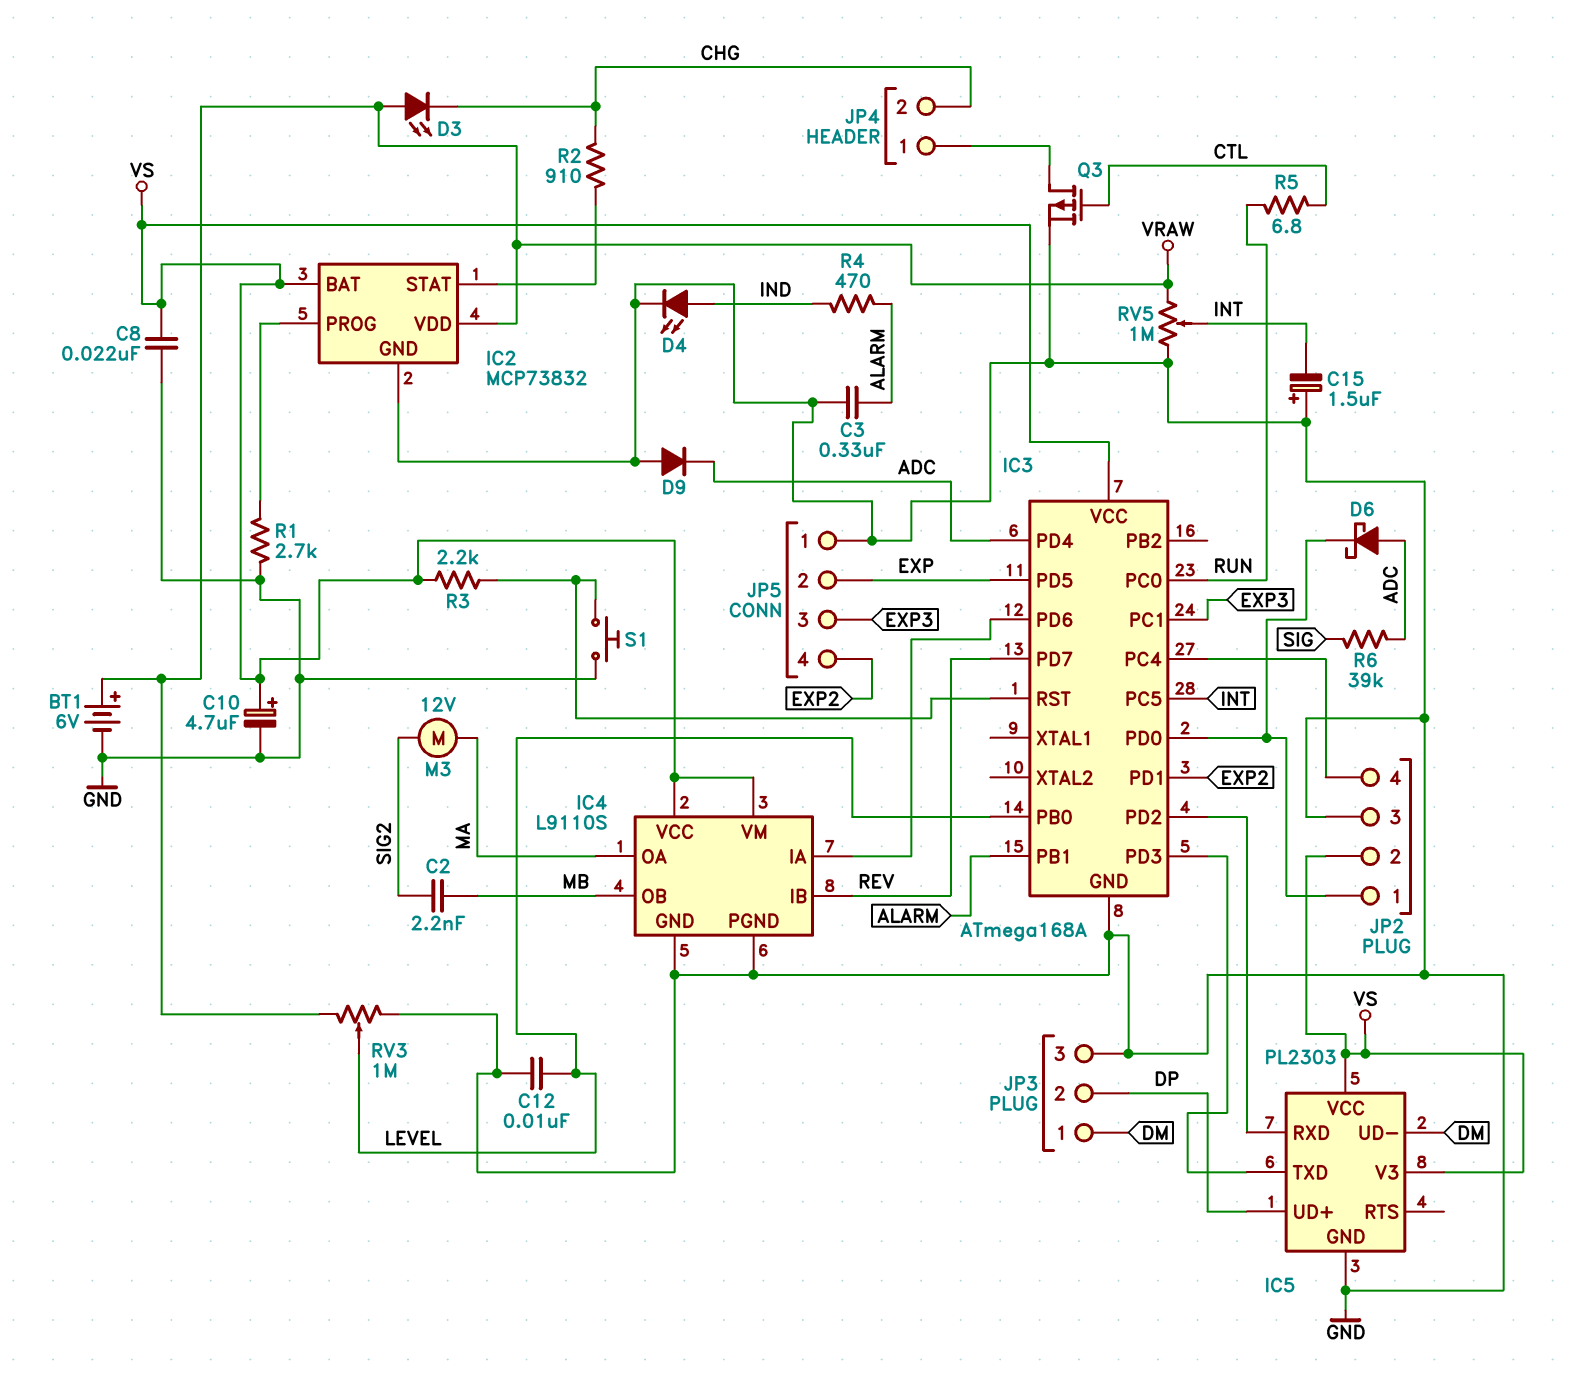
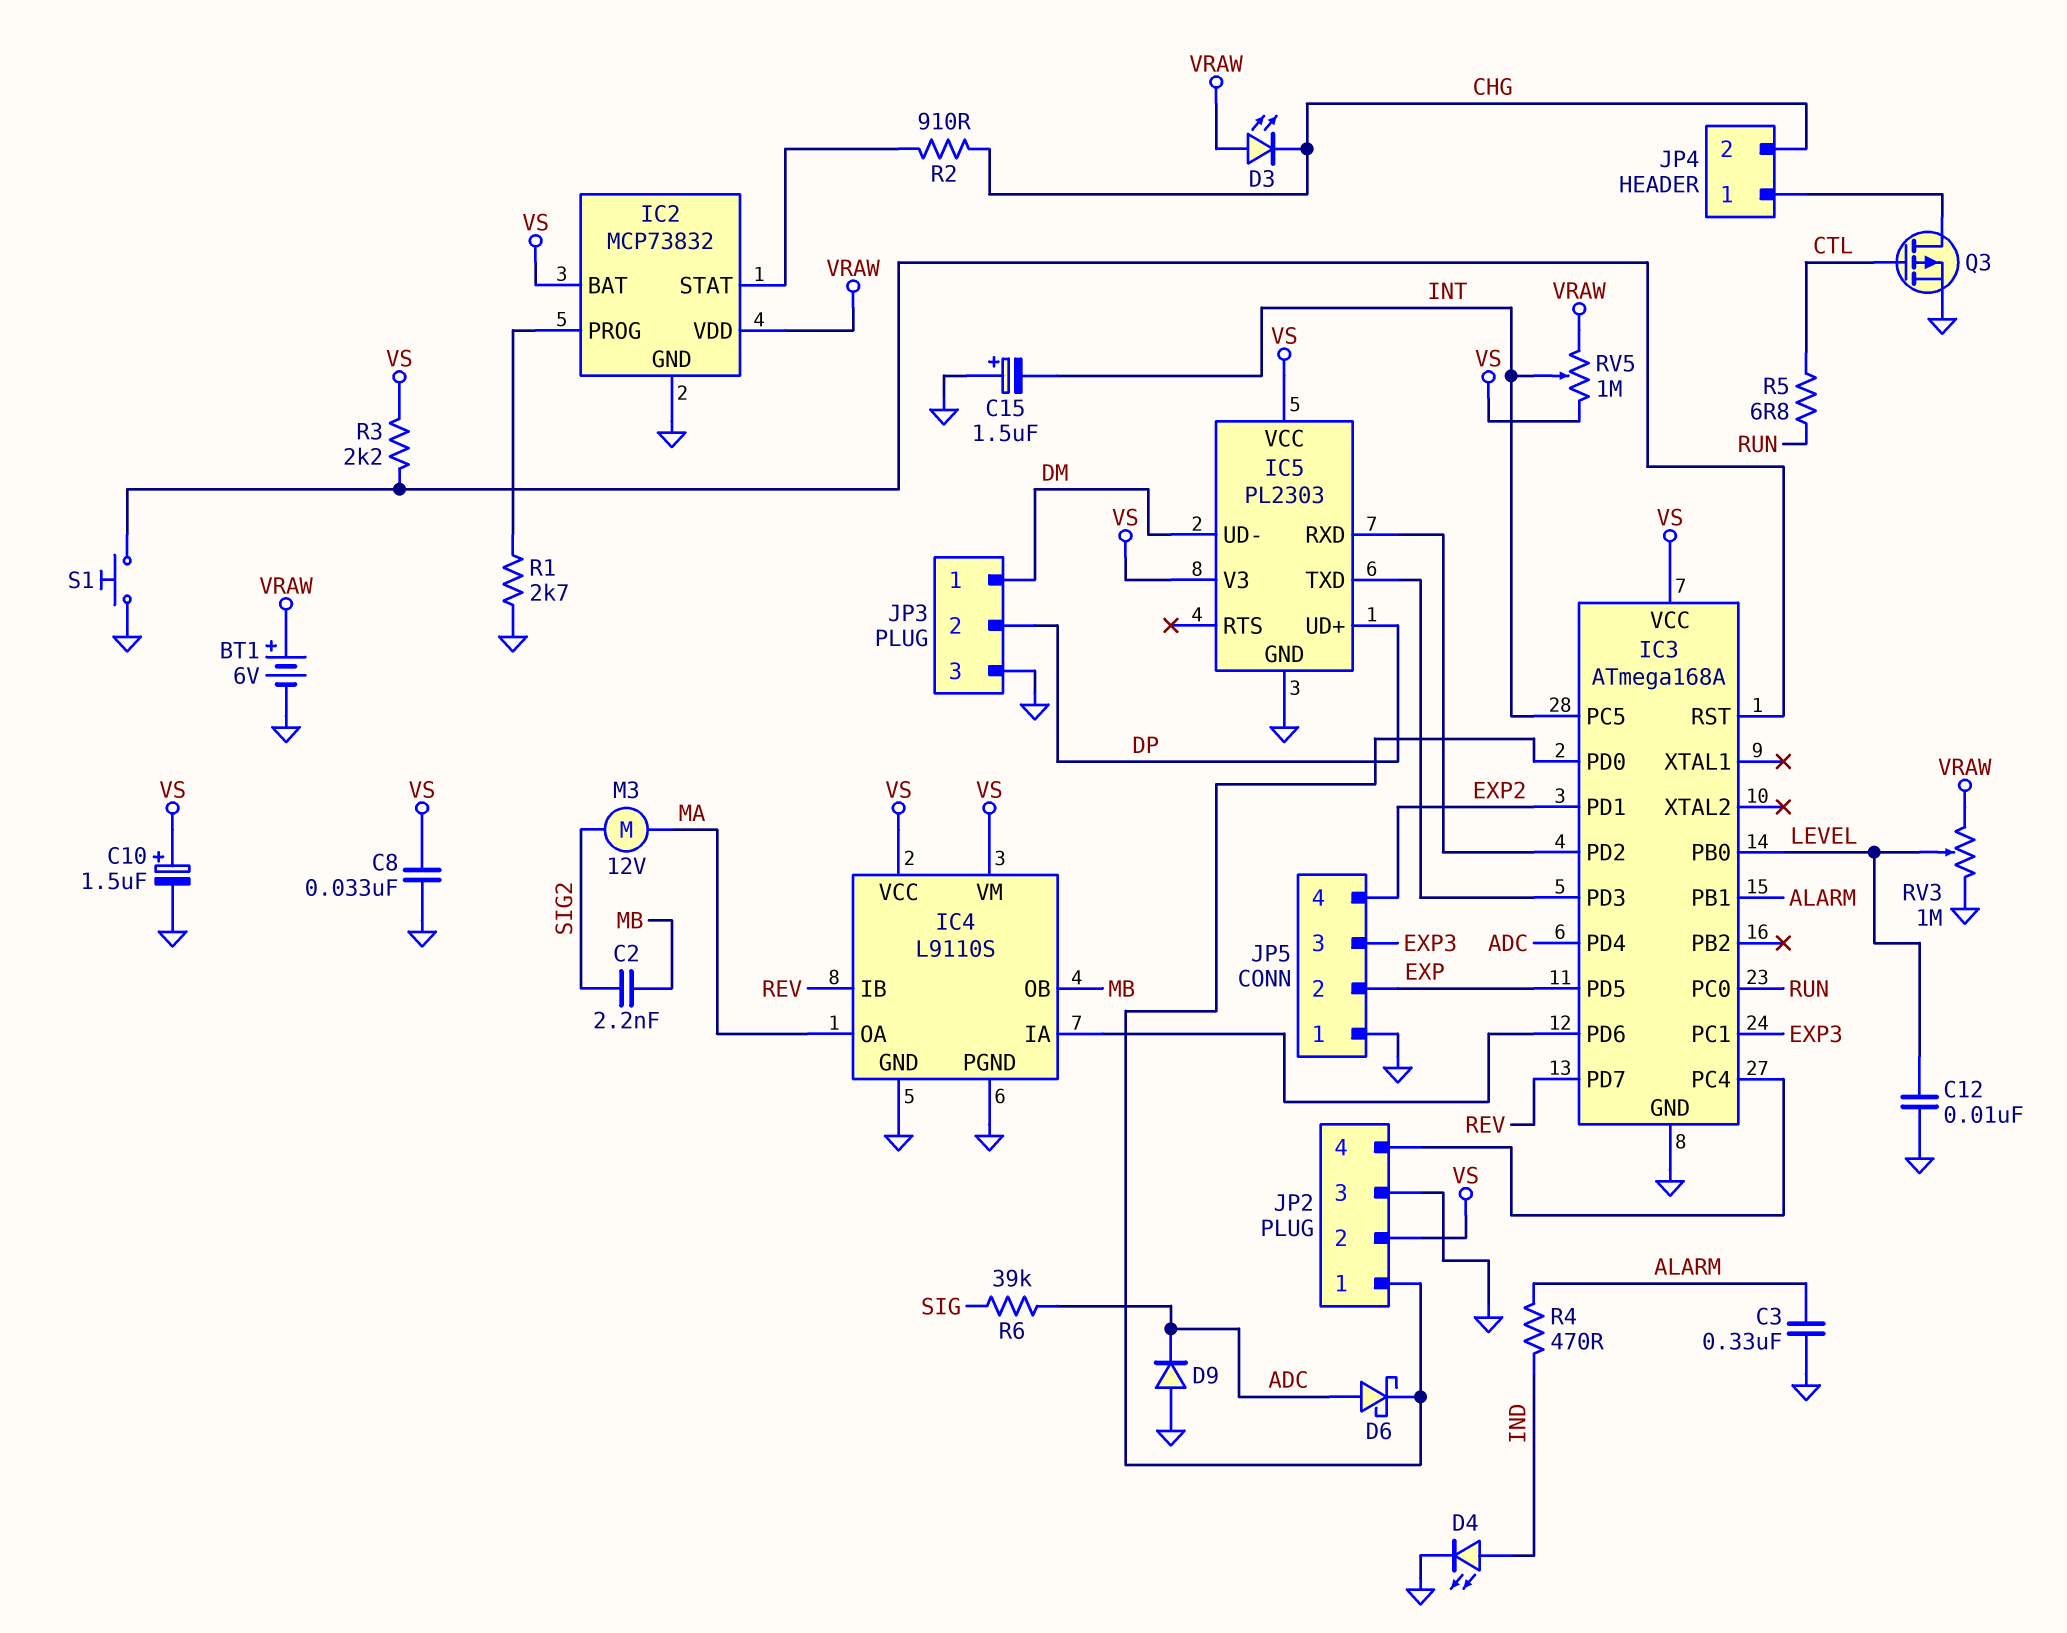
C8: 22nF (GND, VS) -> 33nF (GND, VS)
C10: 4.7uF (plus VS, minus GND) -> 1.5uF (plus VS, minus GND)
RV5: 1M (GND, VRAW, wiper INT) -> 1M (VRAW, VS, wiper INT)

